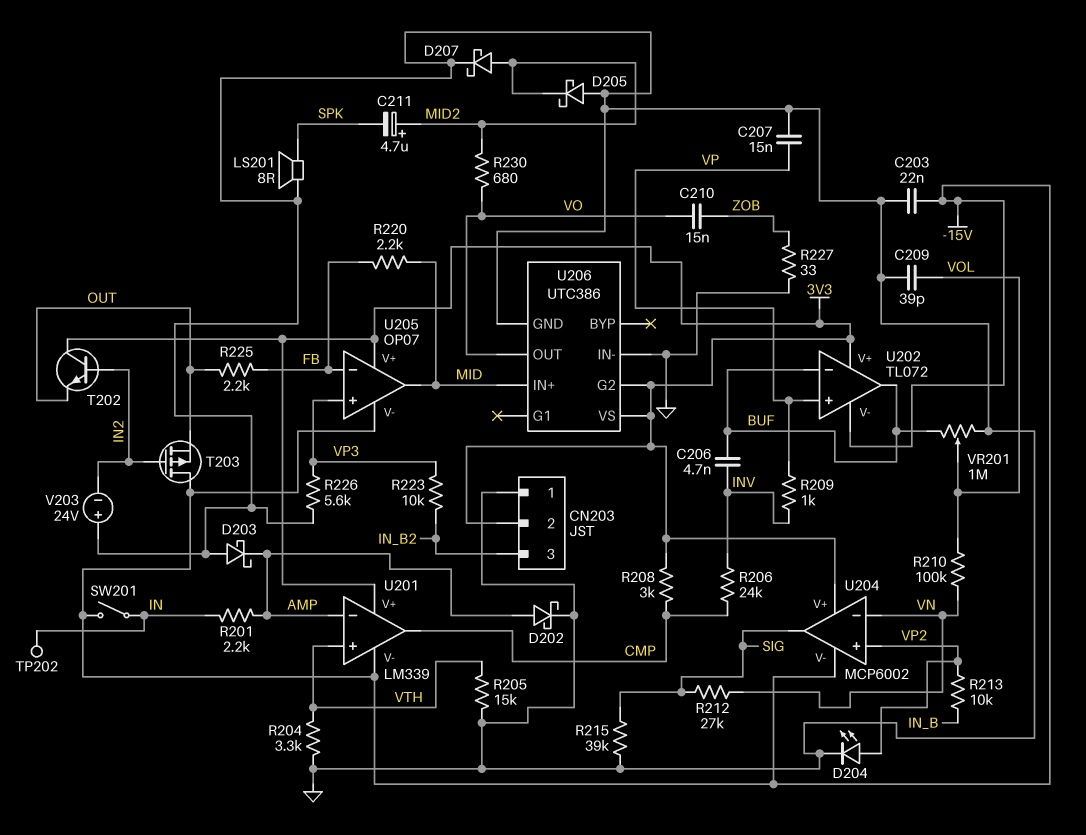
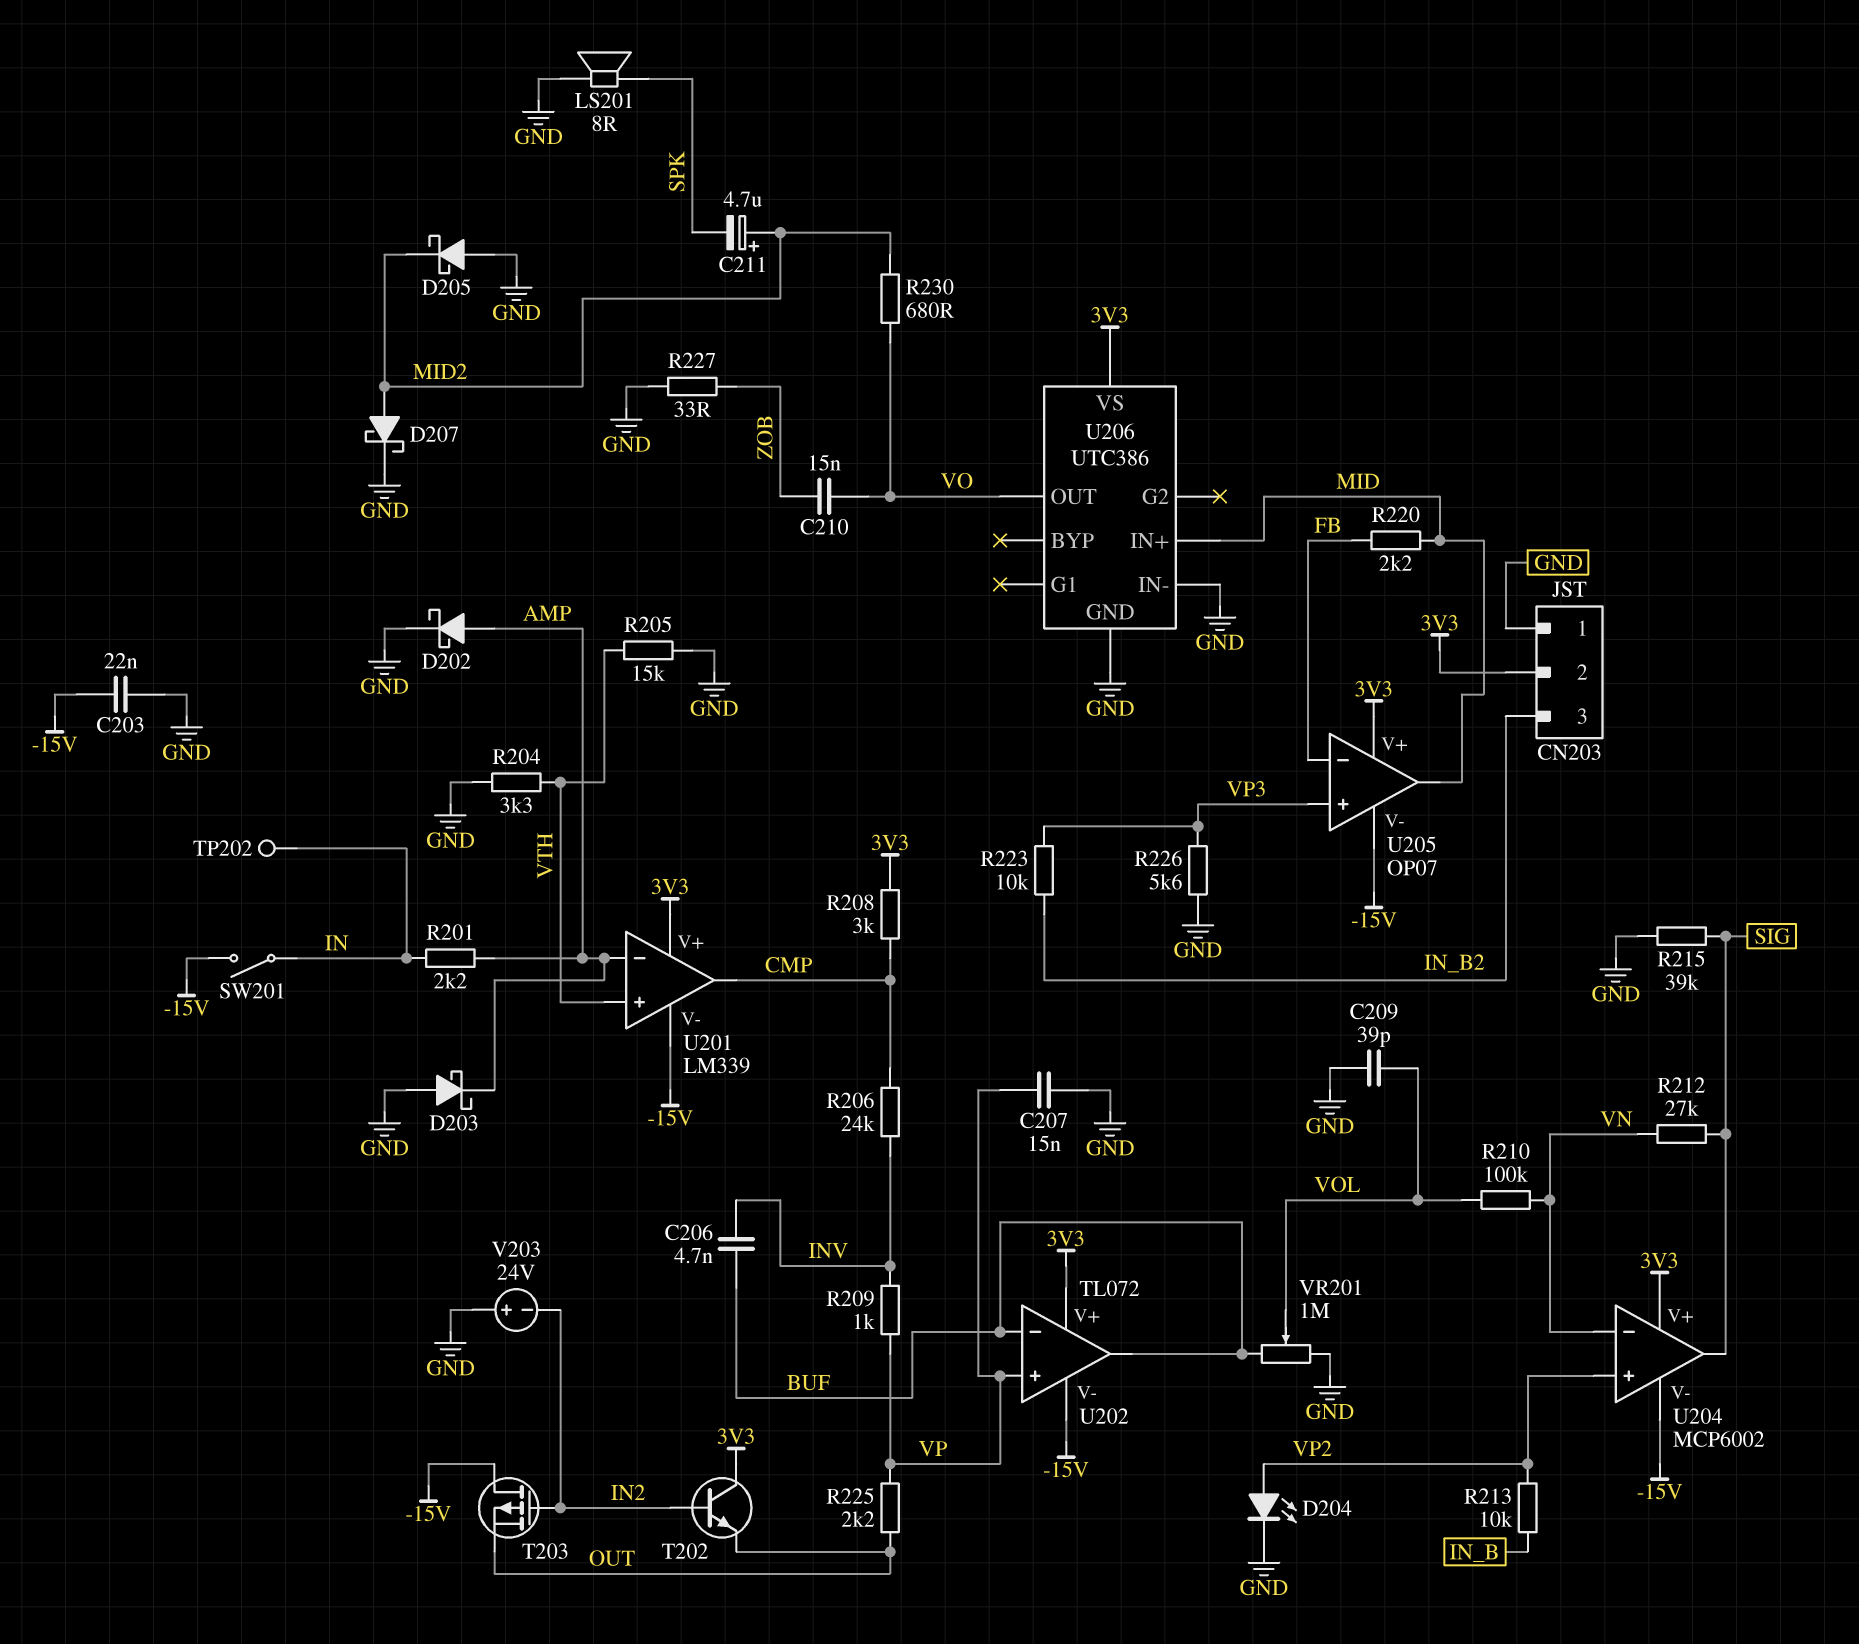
R225: 2.2k (FB, OUT) -> 2.2k (OUT, VP)
U206 pin G2: 3V3 -> none

